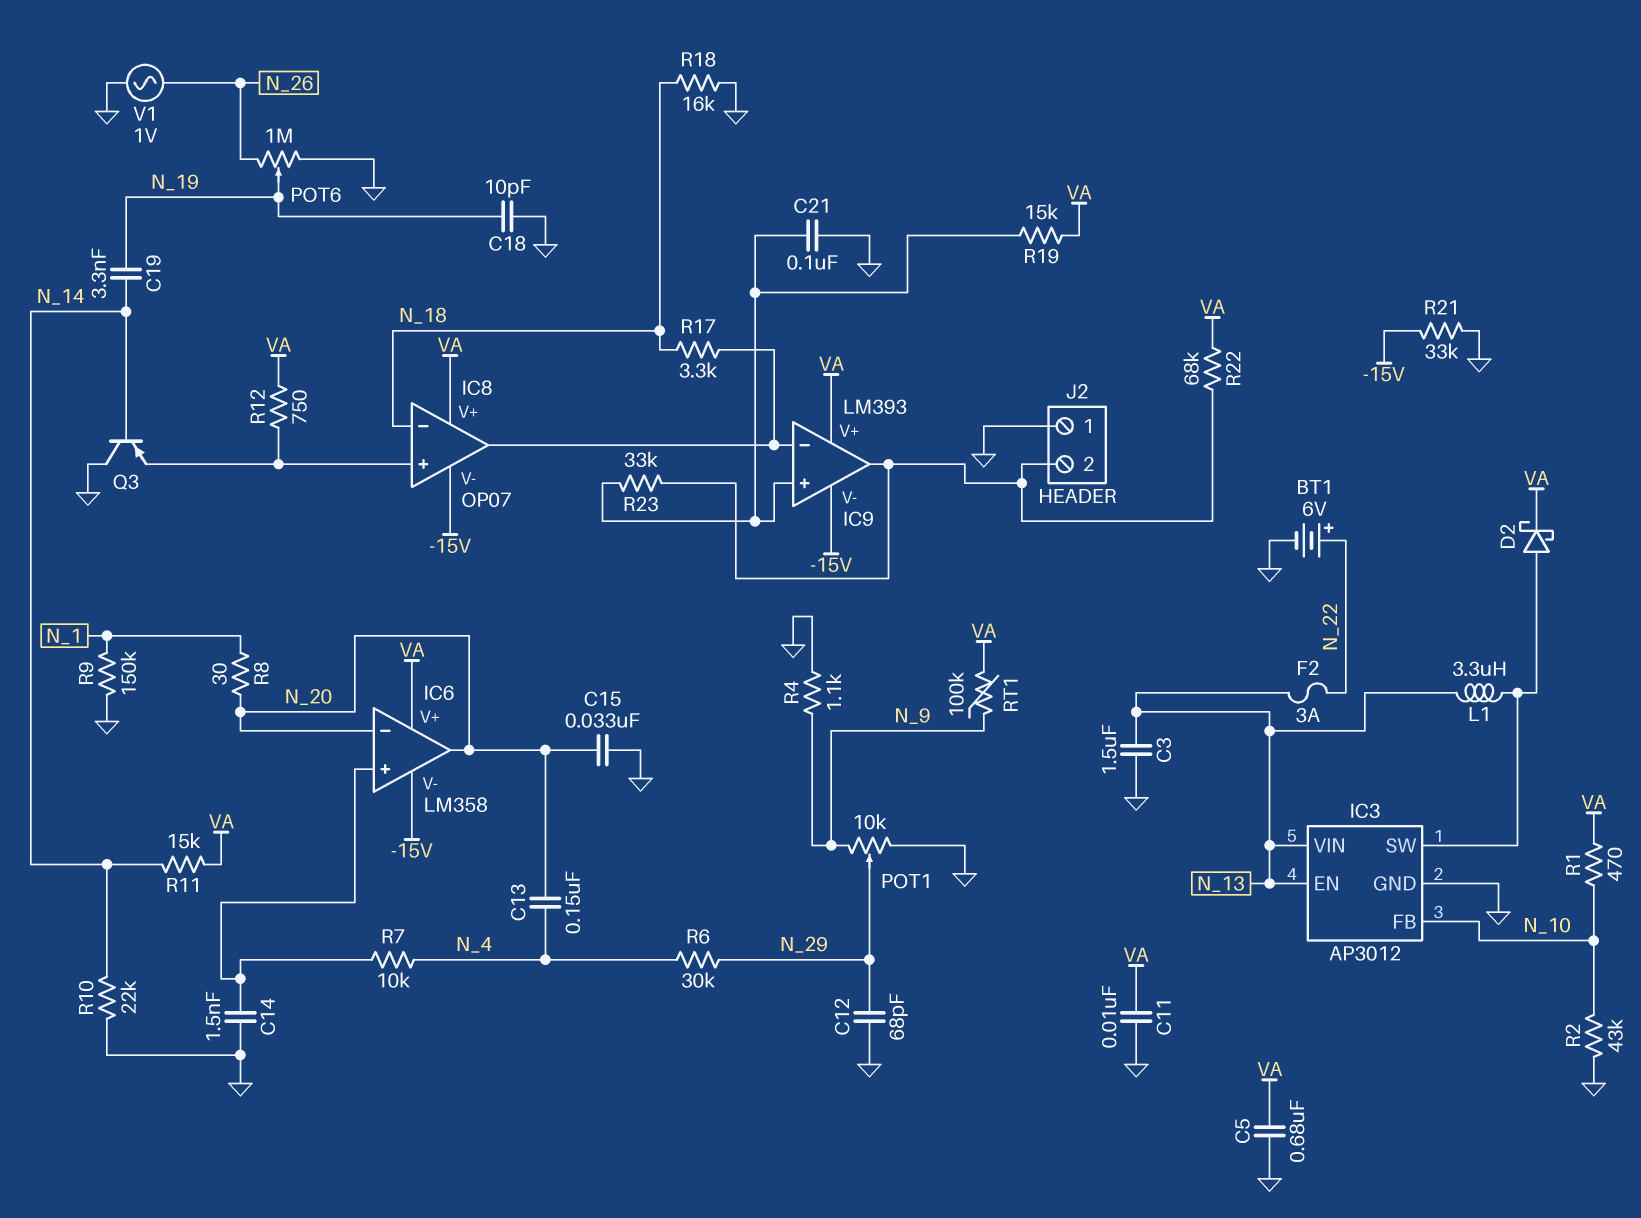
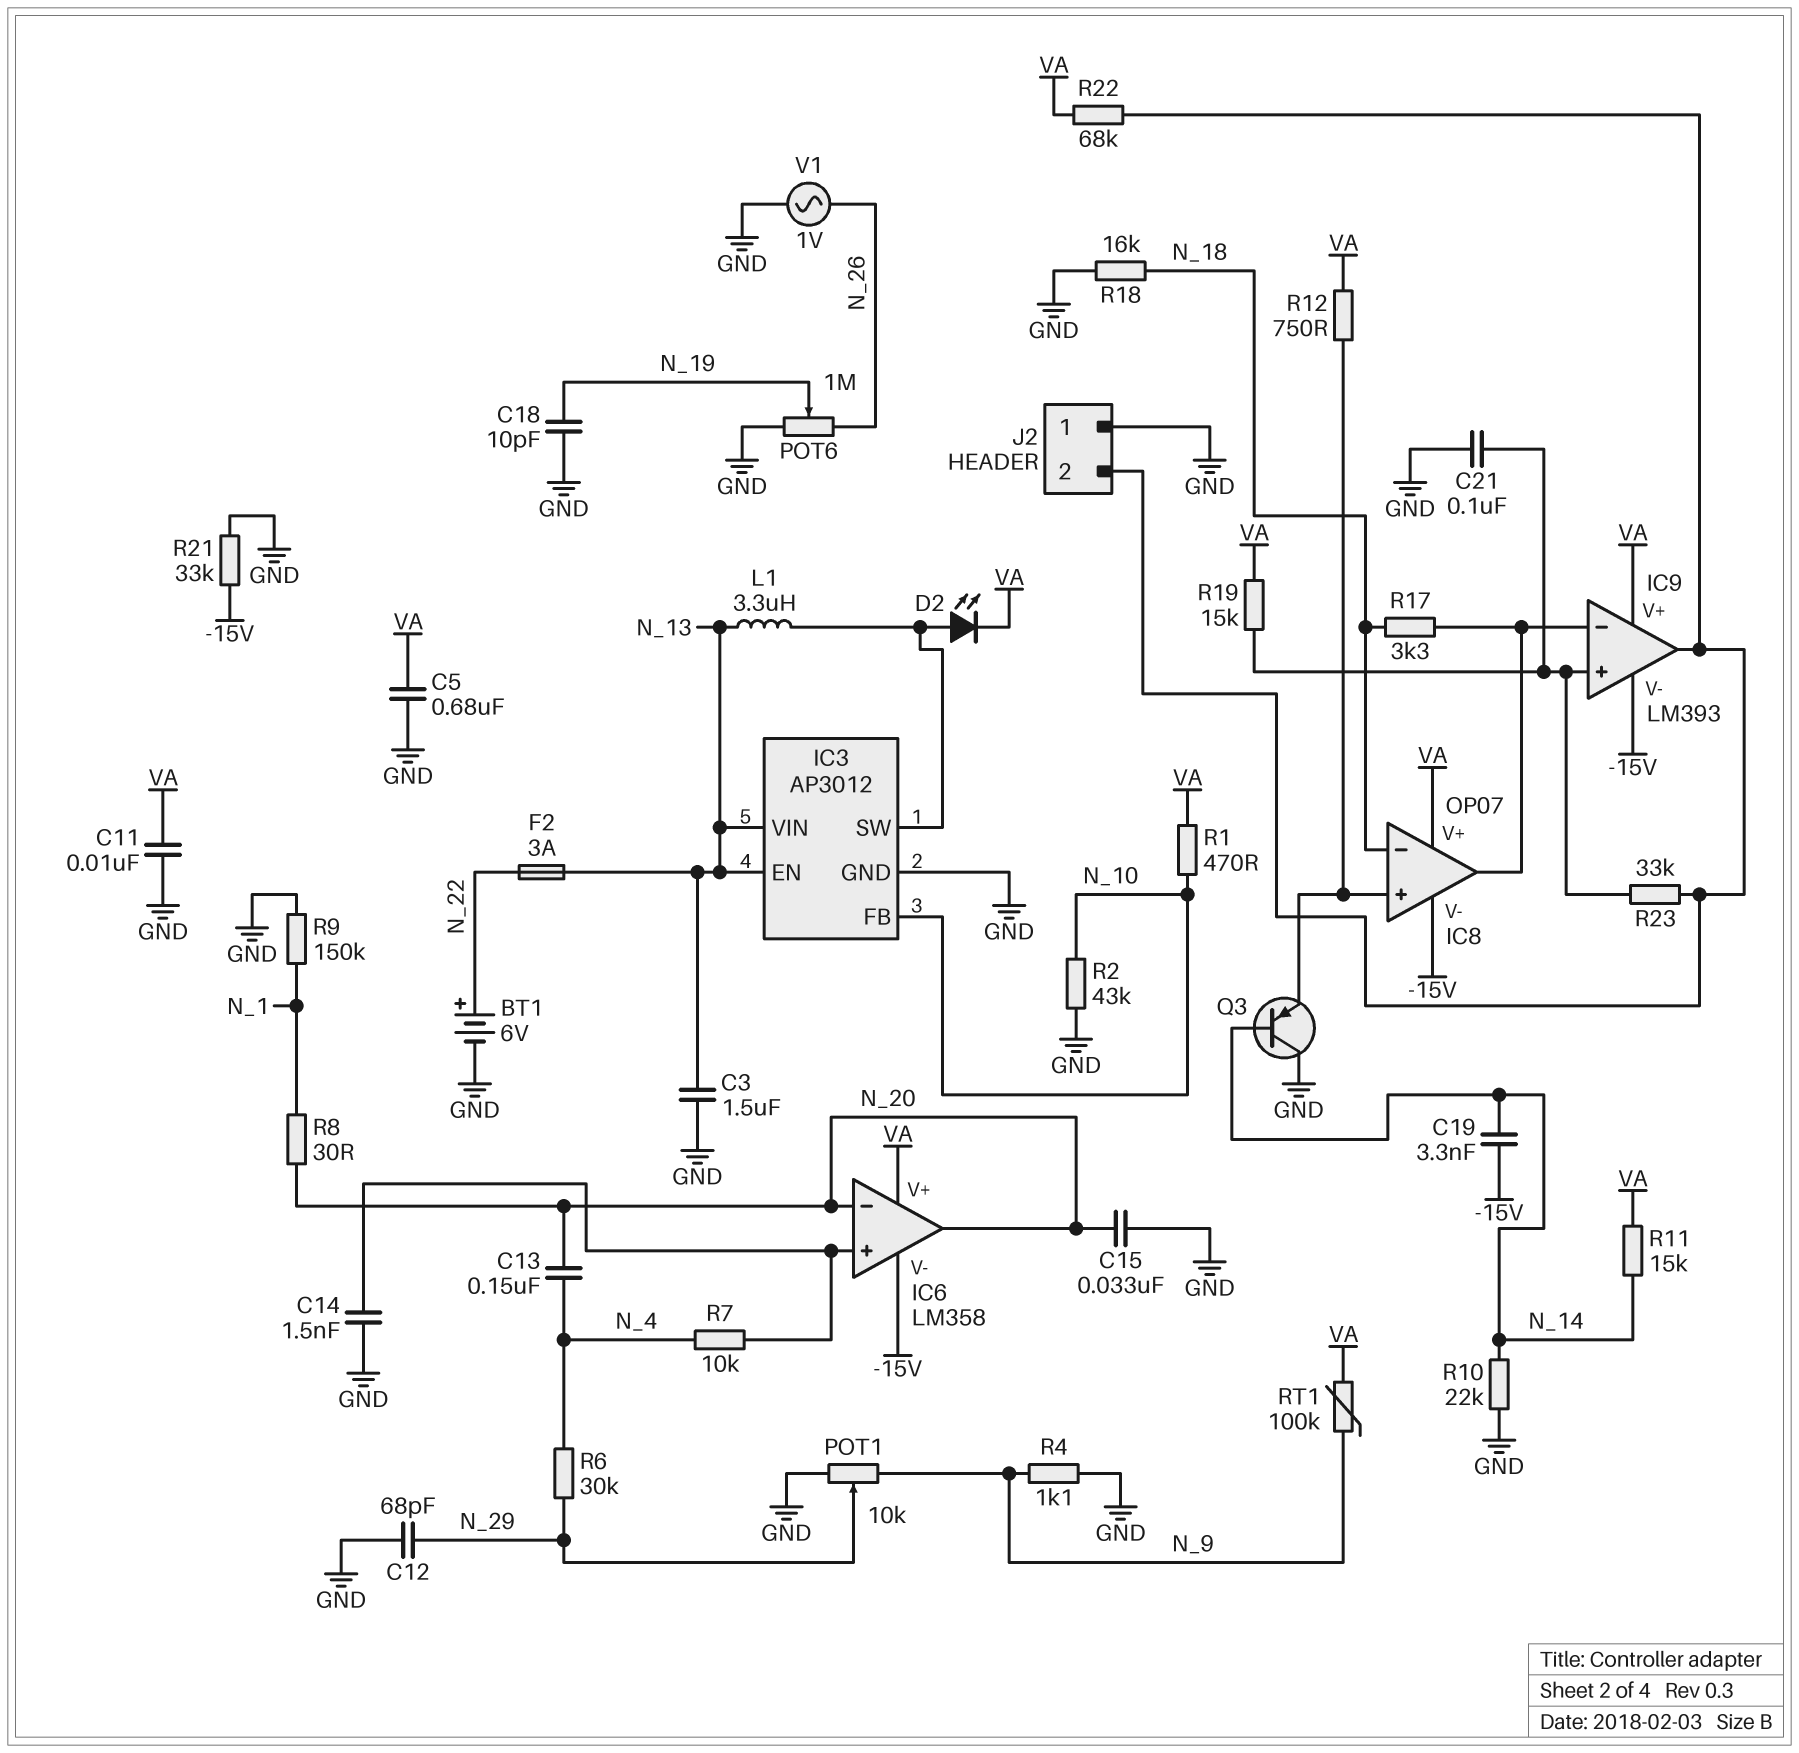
C19: 3.3nF (N_14, N_19) -> 3.3nF (-15V, N_14)
D2: schottky (A IC3/SW, K VA) -> LED (A IC3/SW, K VA)

